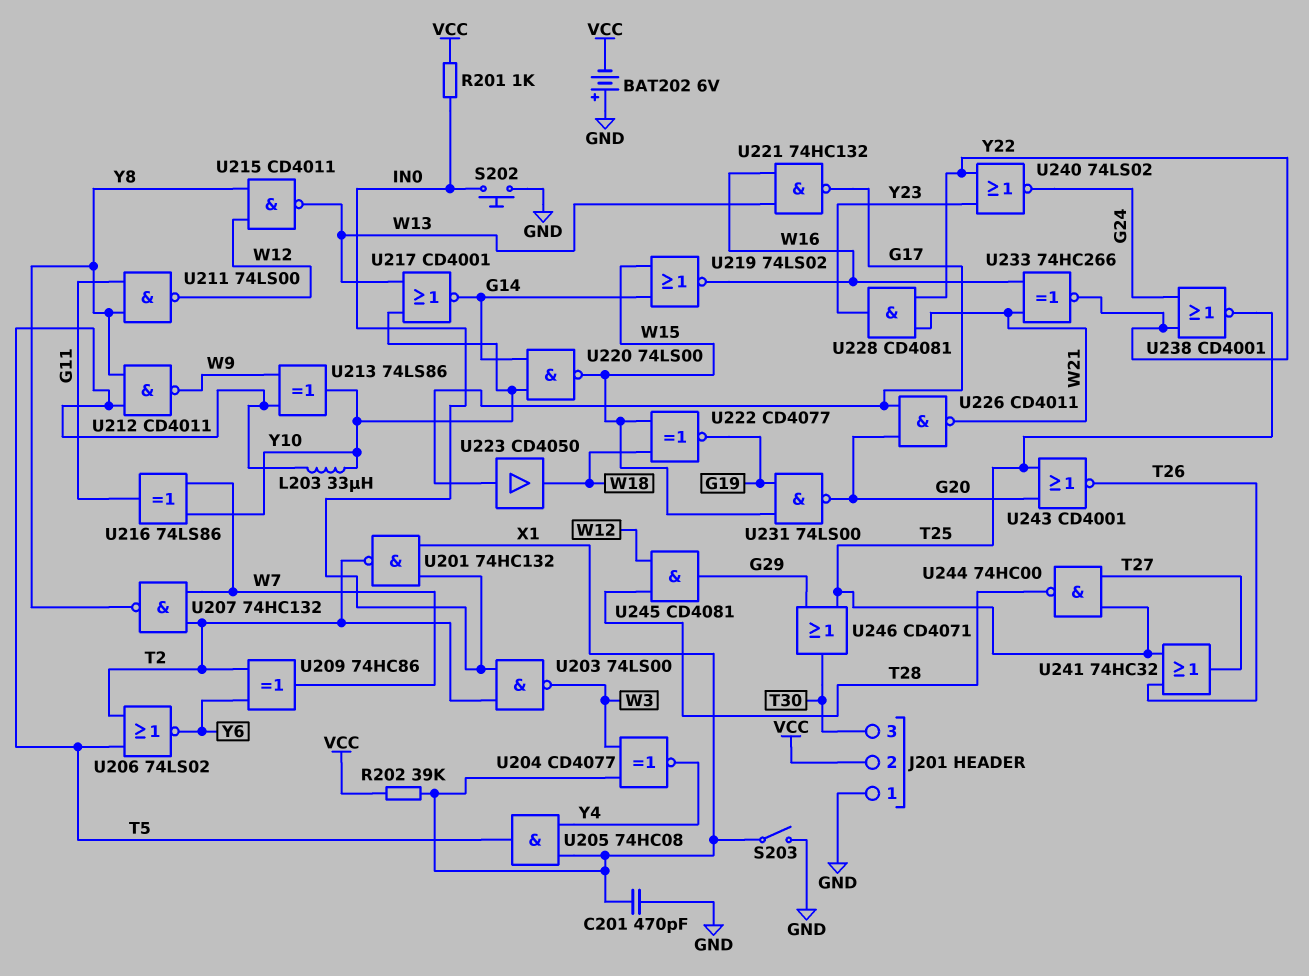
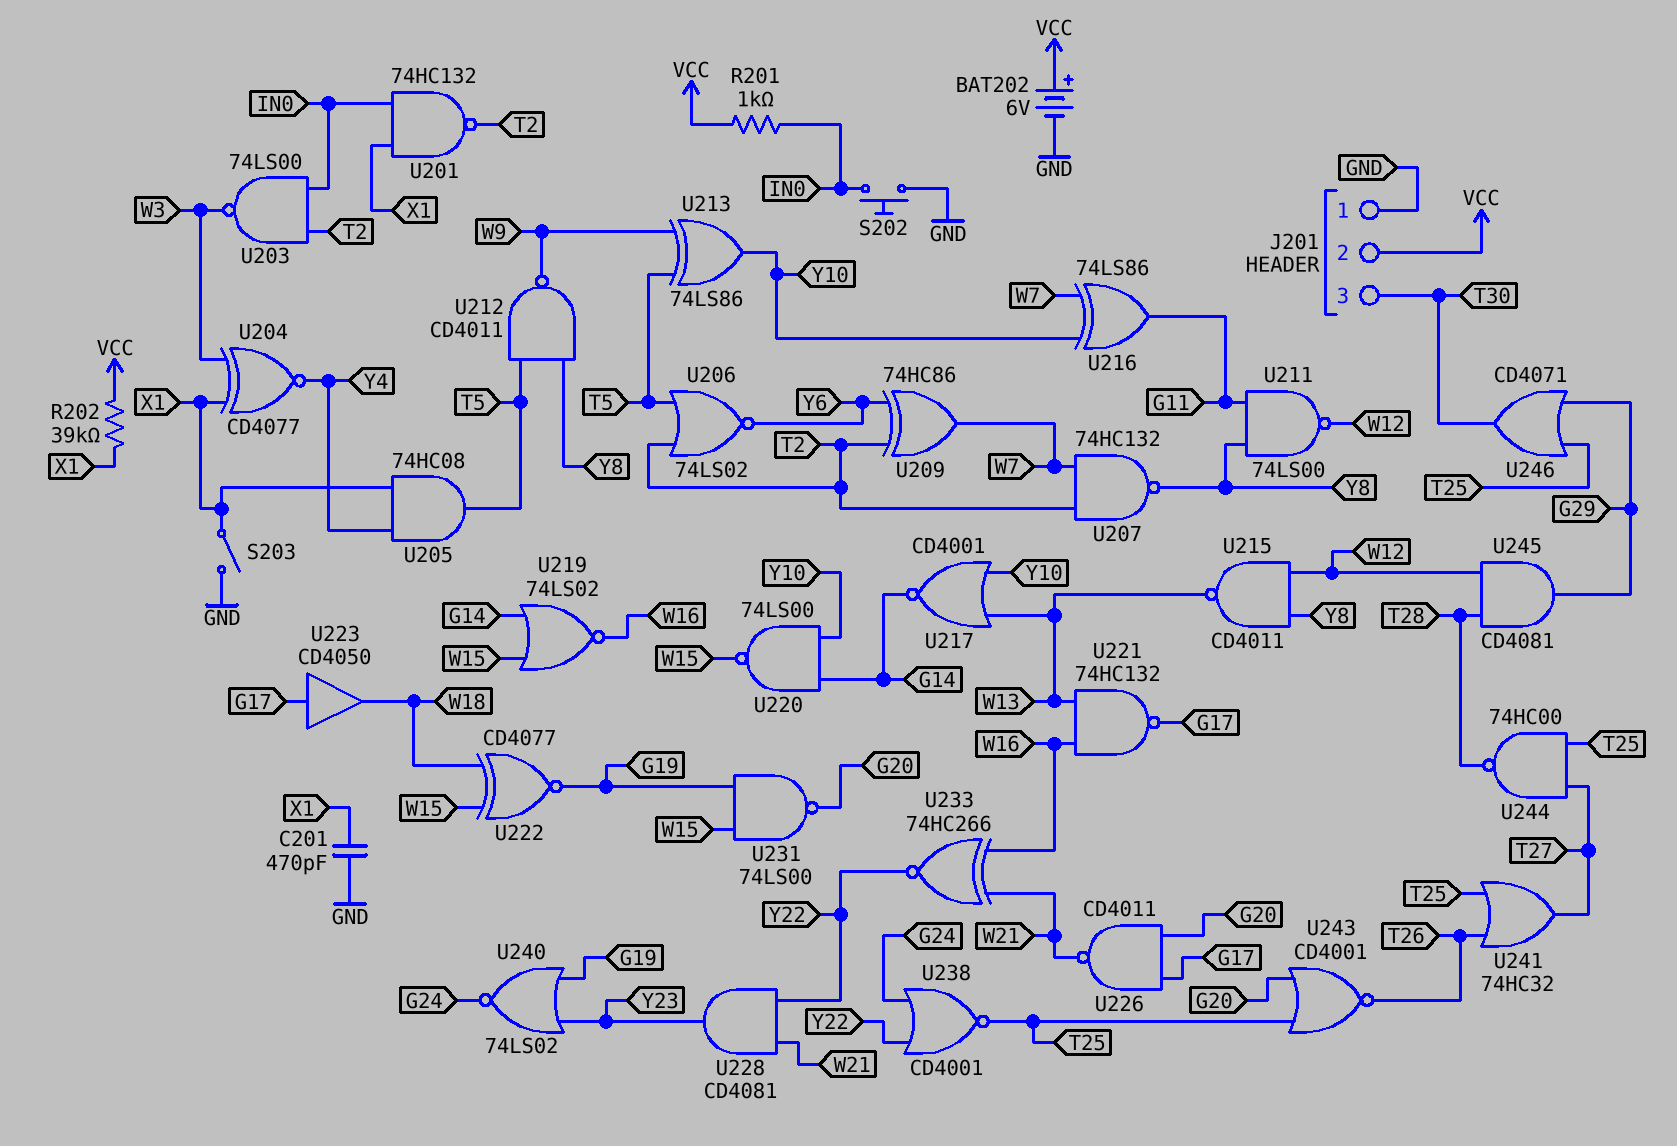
BAT202: 6V (plus GND, minus VCC) -> 6V (plus VCC, minus GND)
L203: 33uH (T5, Y10) -> none
U240: NOR 74LS02 (in Y22, in Y23, out G24) -> NOR 74LS02 (in G19, in Y23, out G24)

